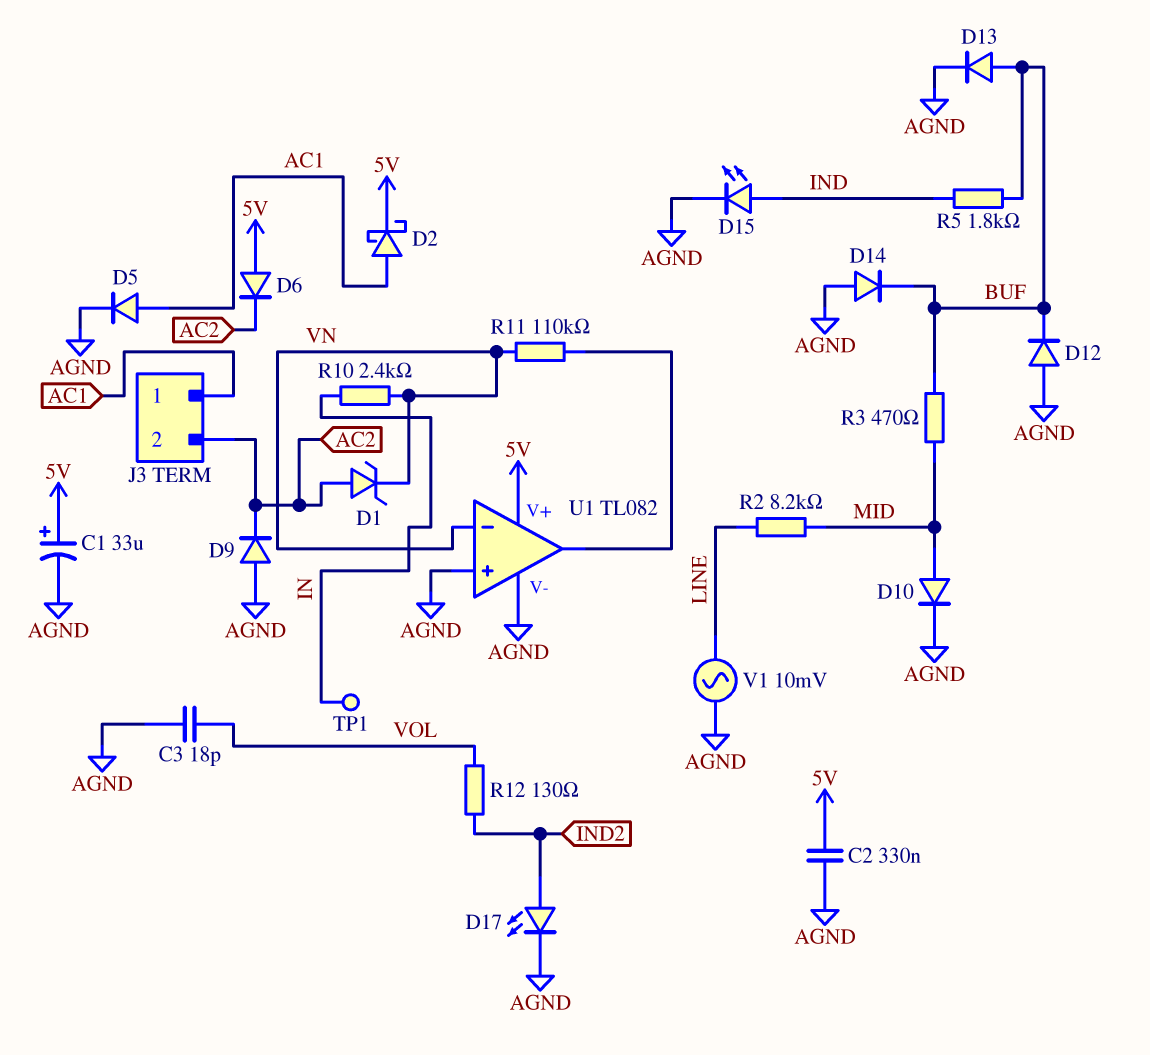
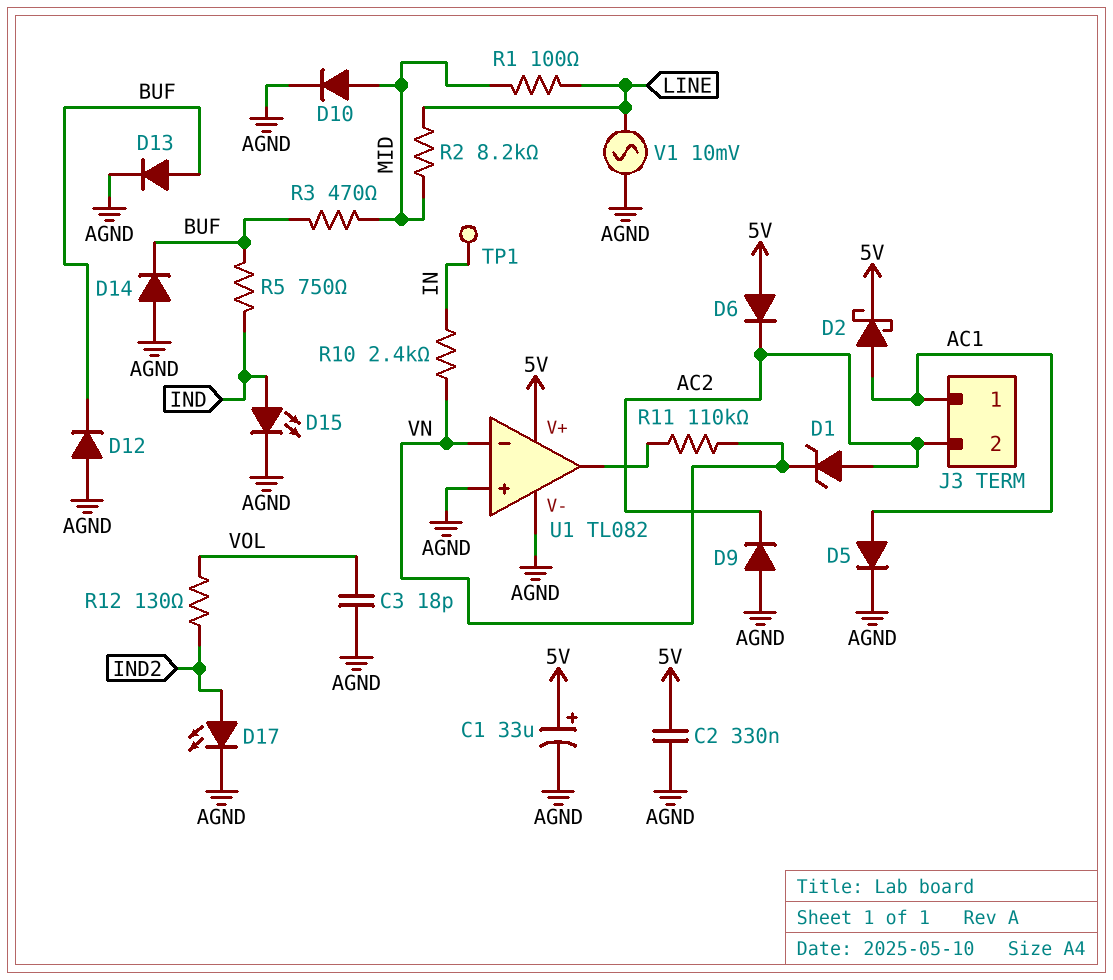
R1: none -> 100 (LINE, MID)
R5: 1.8k (BUF, IND) -> 750 (BUF, IND)

